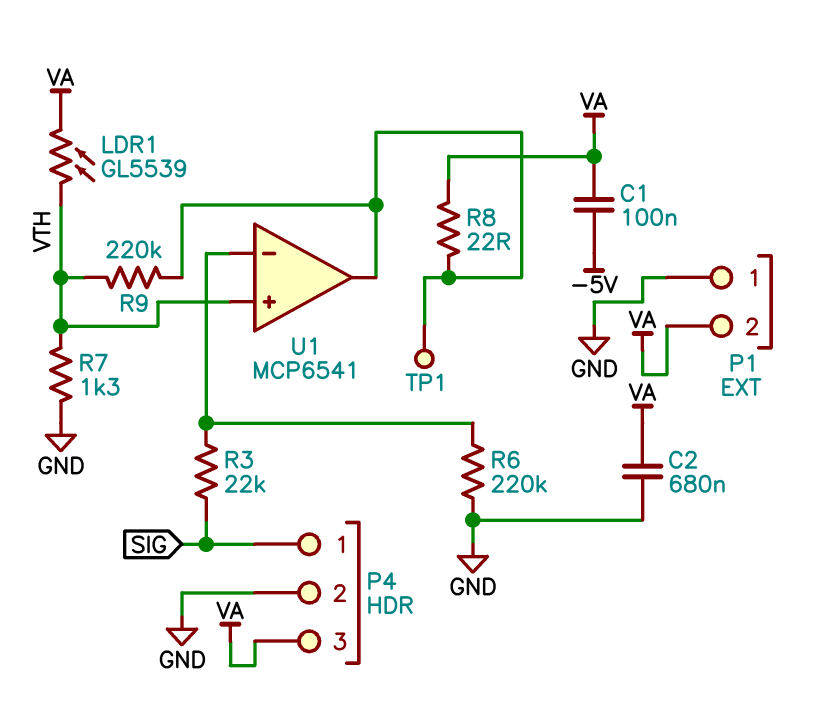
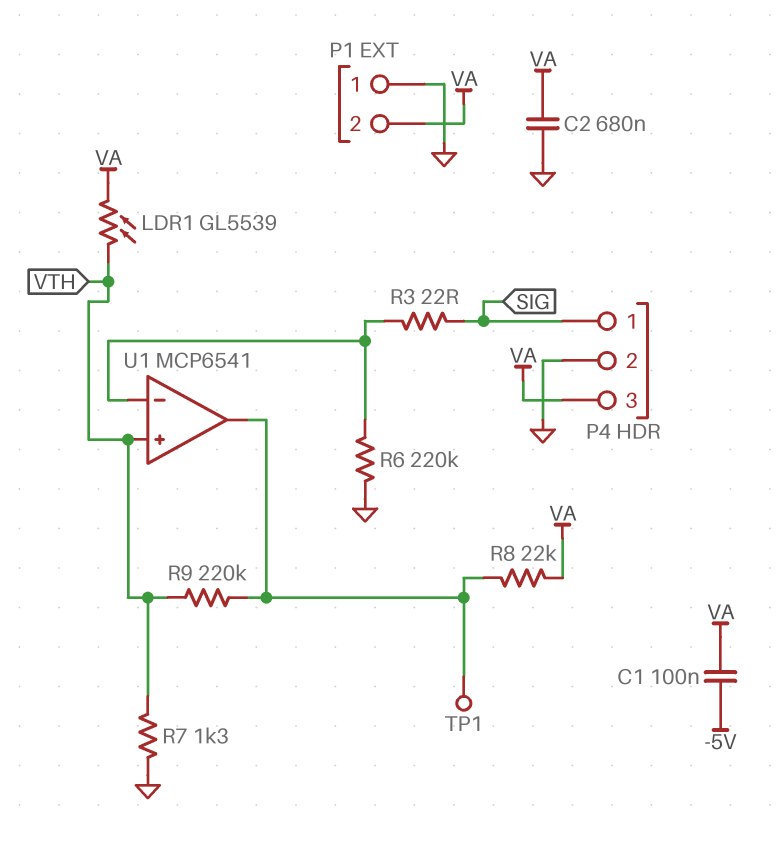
R3: 22k (SIG, U1/in-) -> 22 (SIG, U1/in-)
R8: 22 (U1/out, VA) -> 22k (U1/out, VA)

